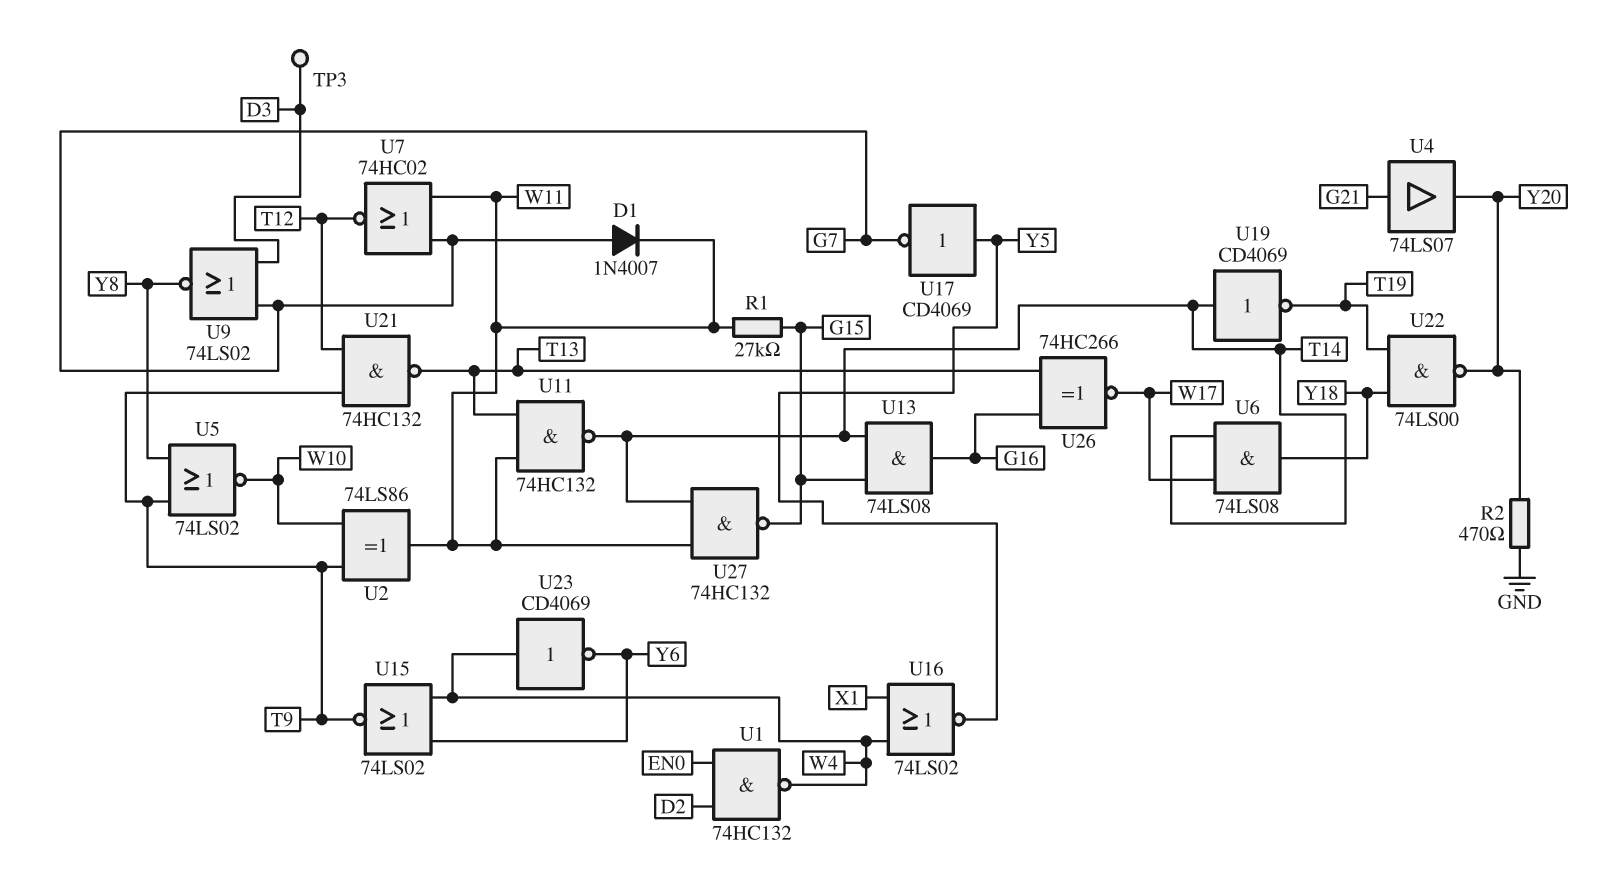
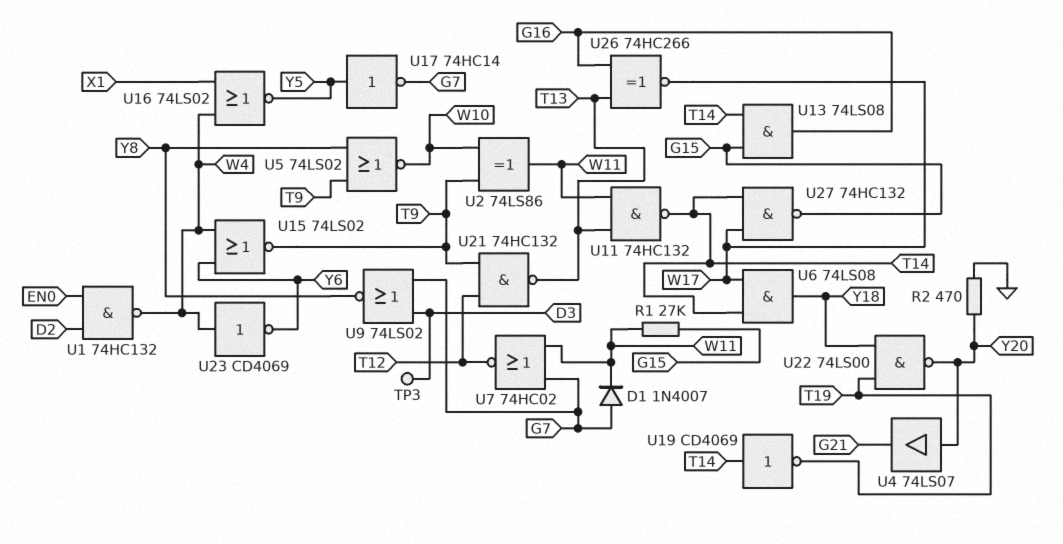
U4: buffer 74LS07 (in G21, out Y20) -> buffer 74LS07 (in Y20, out G21)
U17: NOT CD4069 (in Y5, out G7) -> NOT 74HC14 (in Y5, out G7)
U27: NAND 74HC132 (in T14, in W11, out G15) -> NAND 74HC132 (in T14, in W17, out G15)

